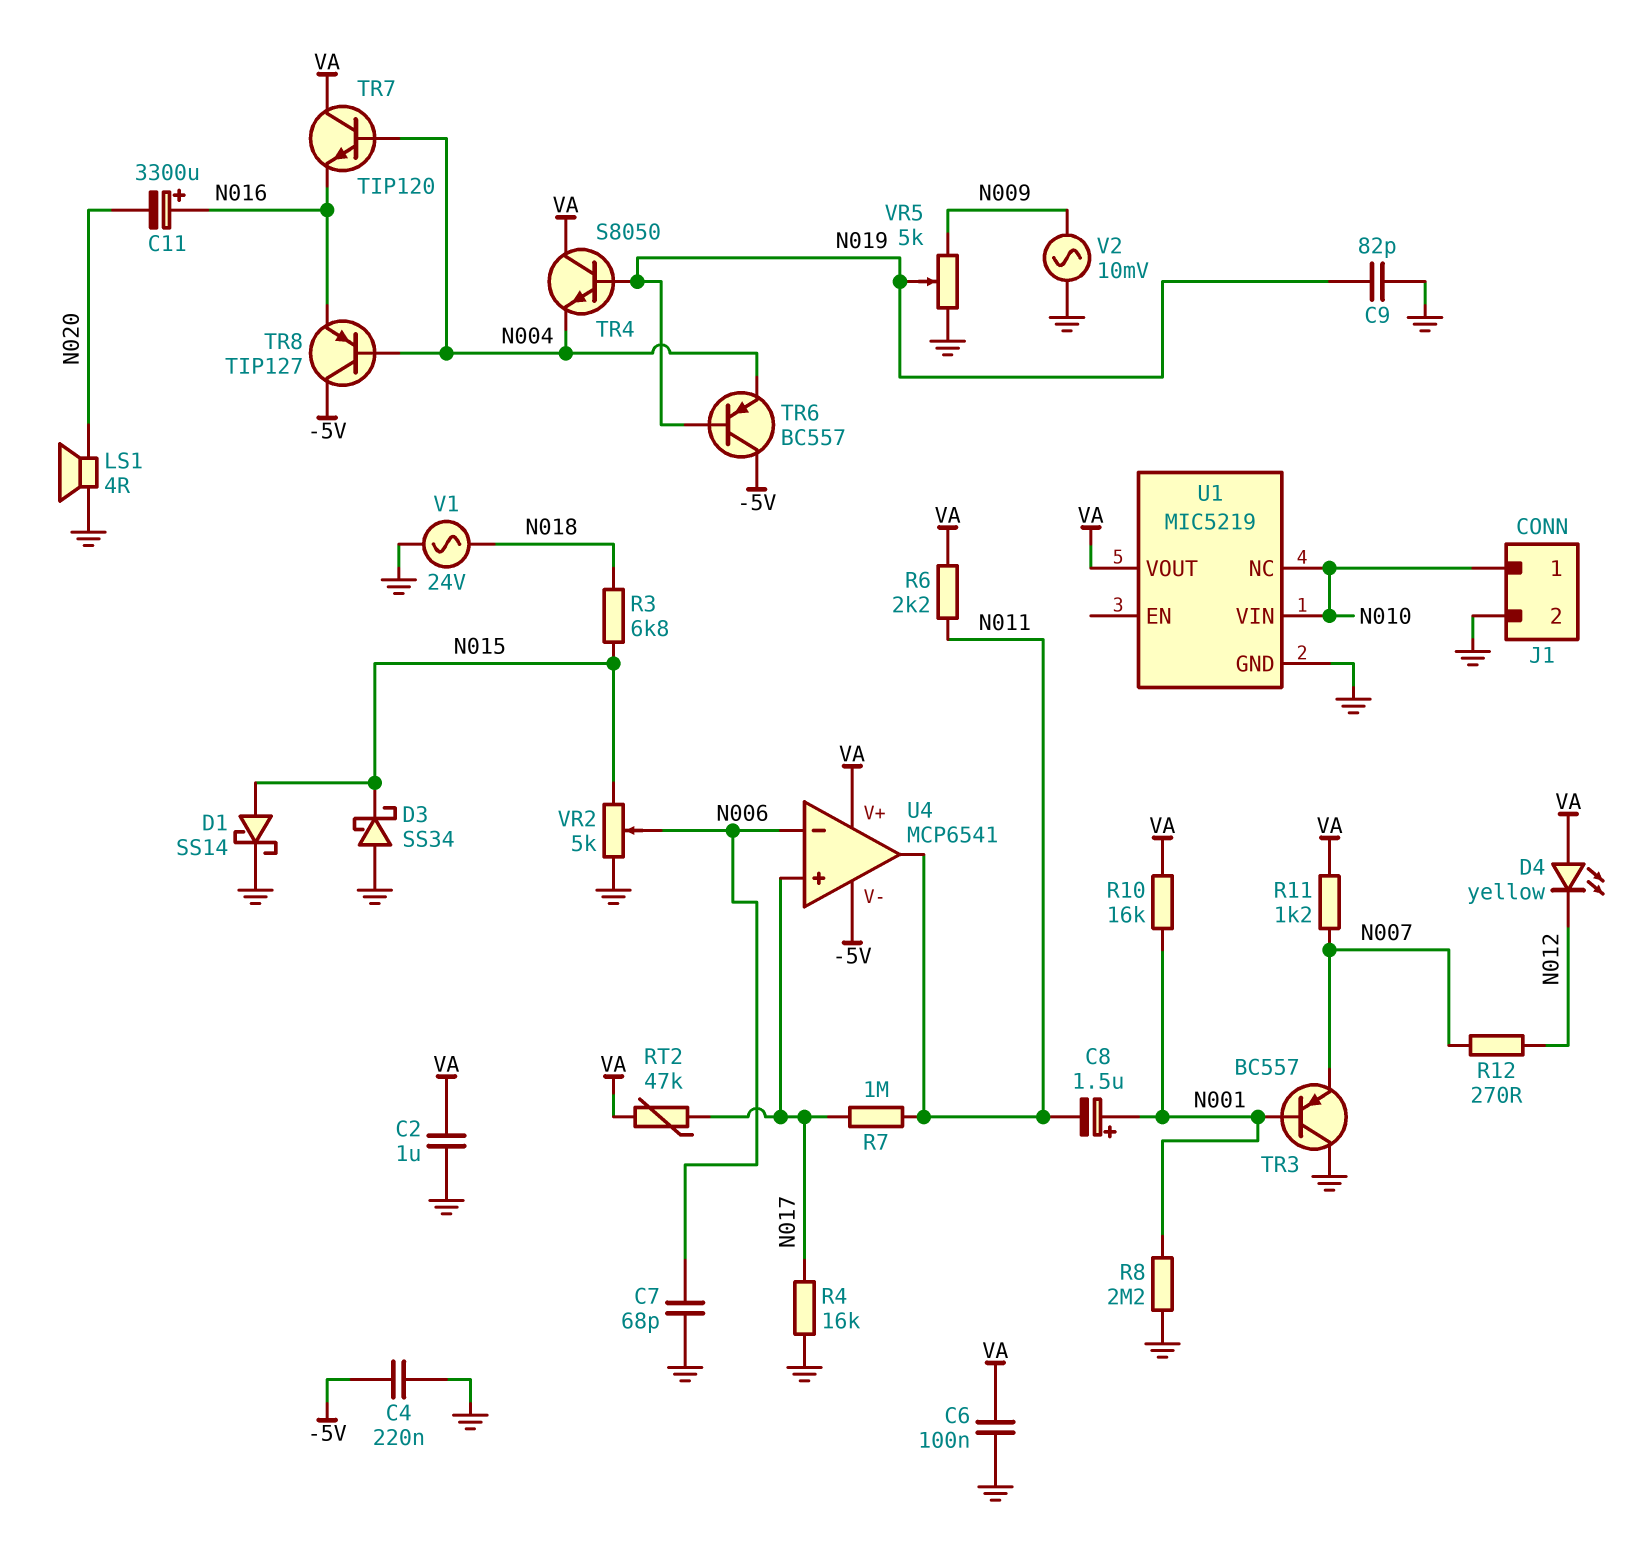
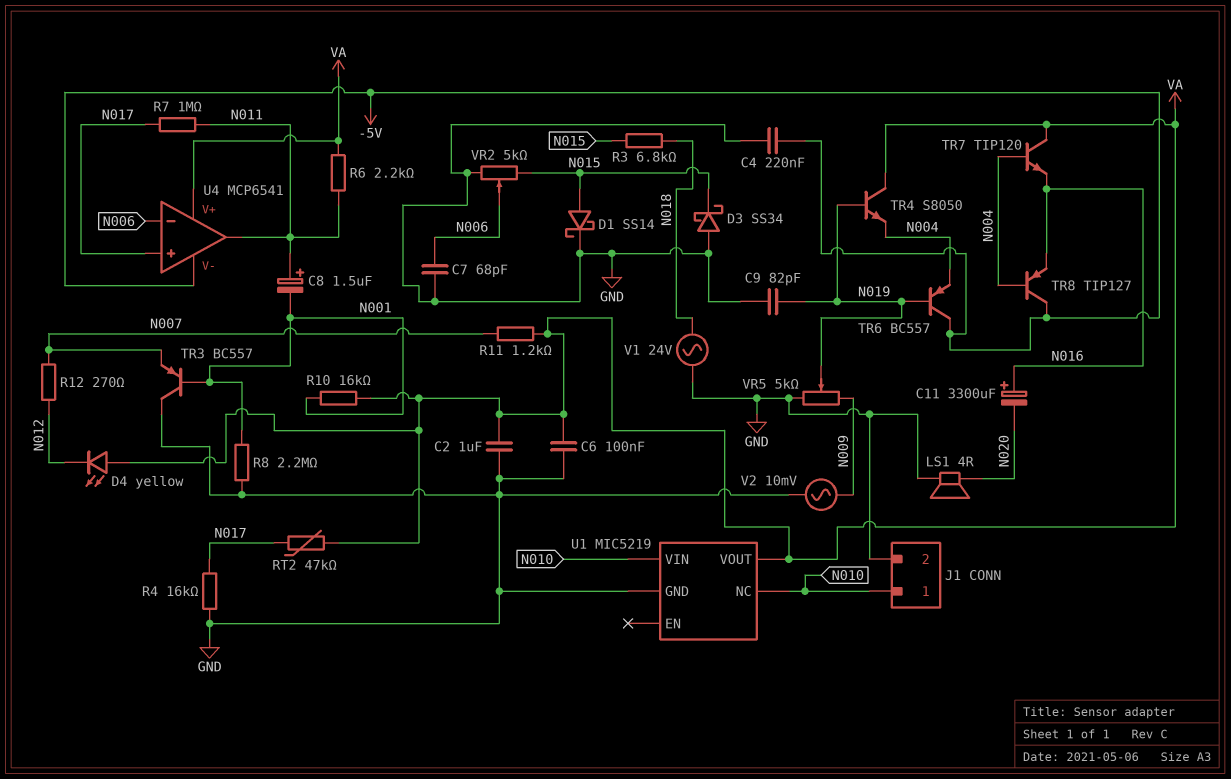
C8: 1.5uF (plus N001, minus N011) -> 1.5uF (plus N011, minus N001)

